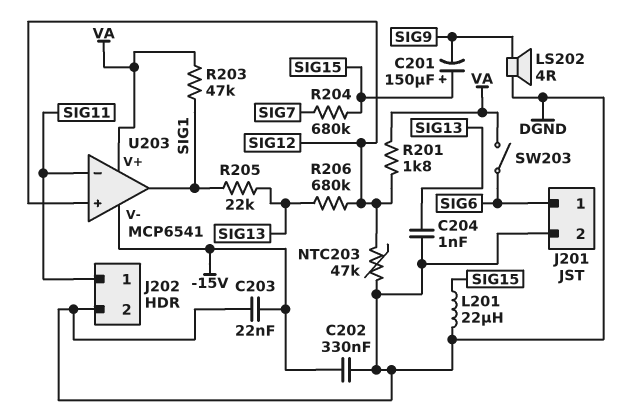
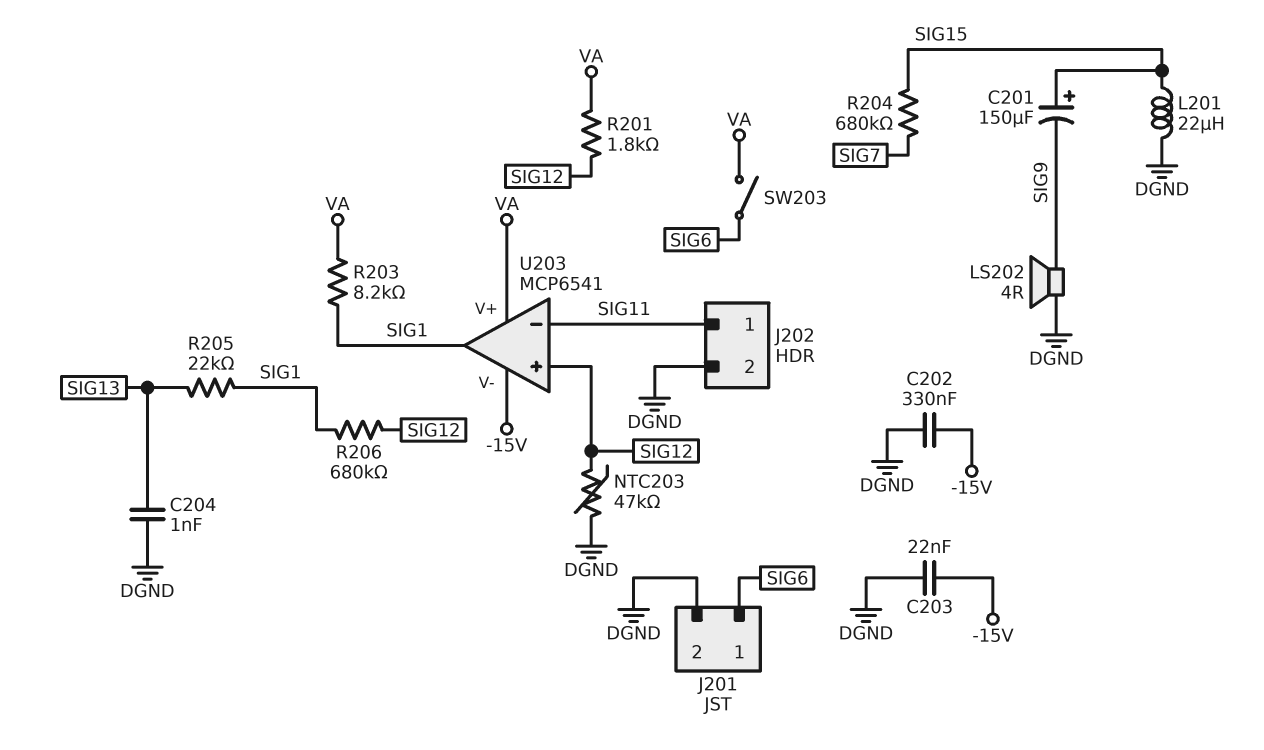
R203: 47k (SIG1, VA) -> 8.2k (SIG1, VA)
R206: 680k (SIG12, SIG13) -> 680k (SIG1, SIG12)

